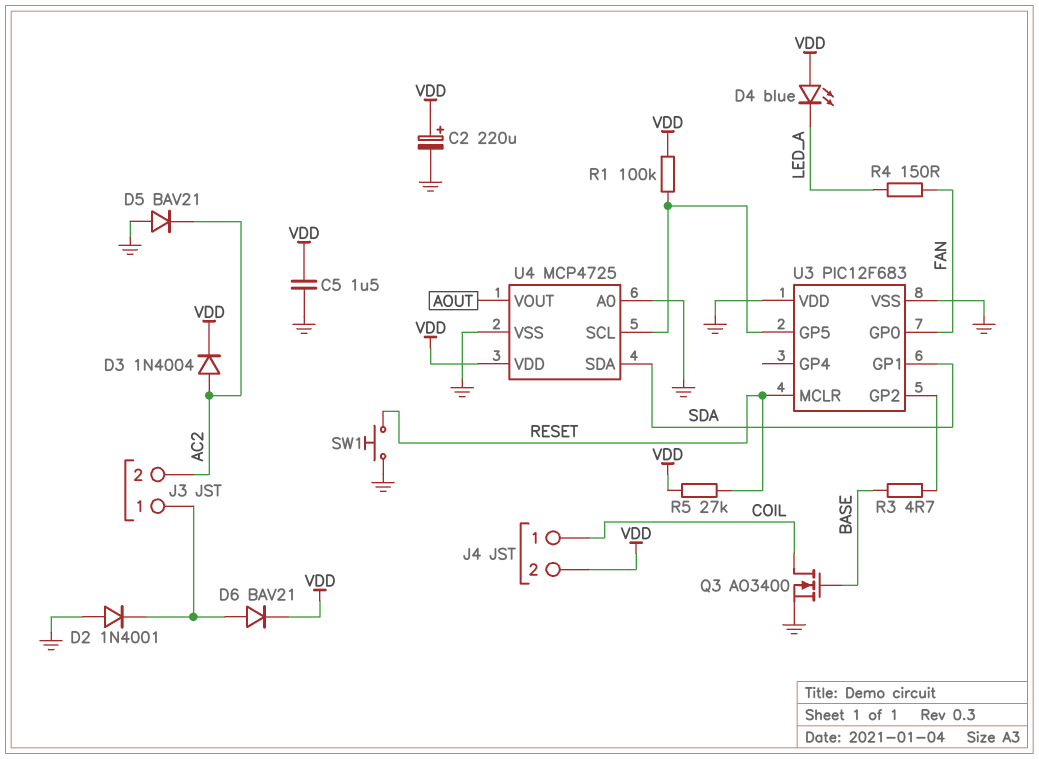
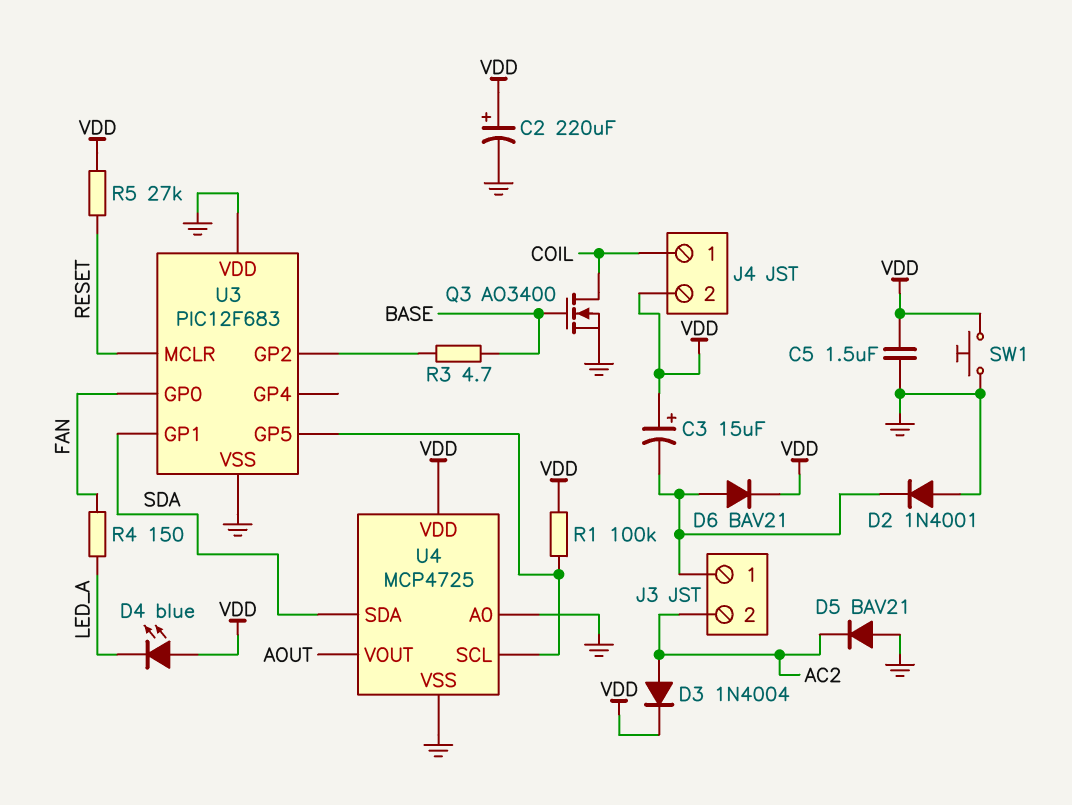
C3: none -> 15uF (plus VDD, minus J3/1)
SW1: button (GND, RESET) -> button (GND, VDD)

